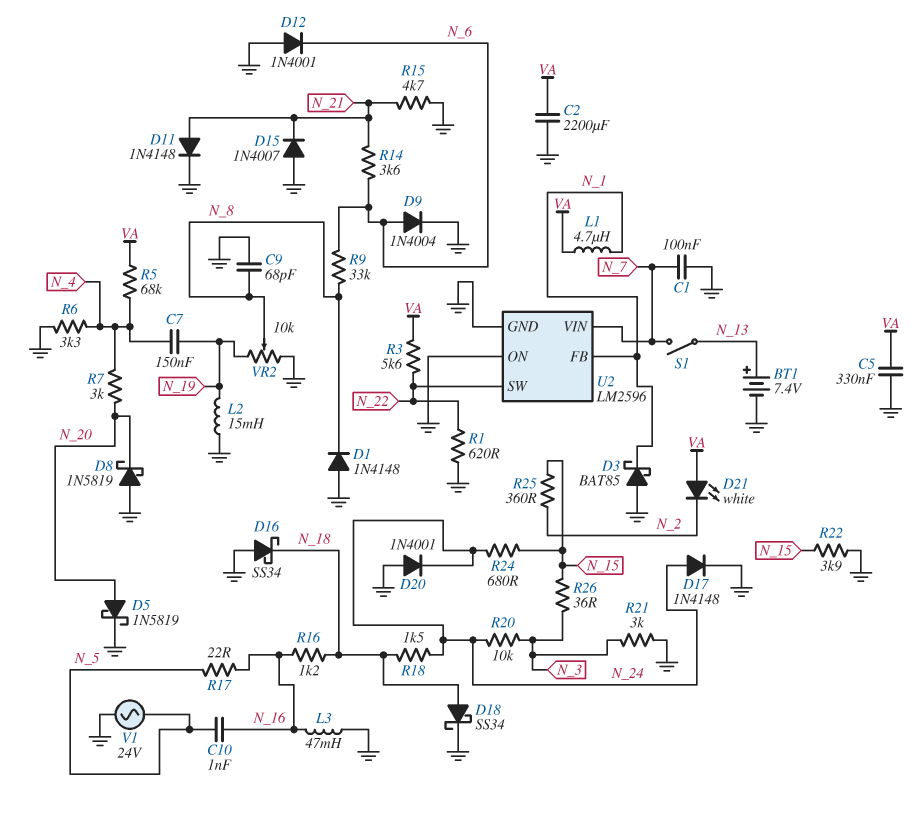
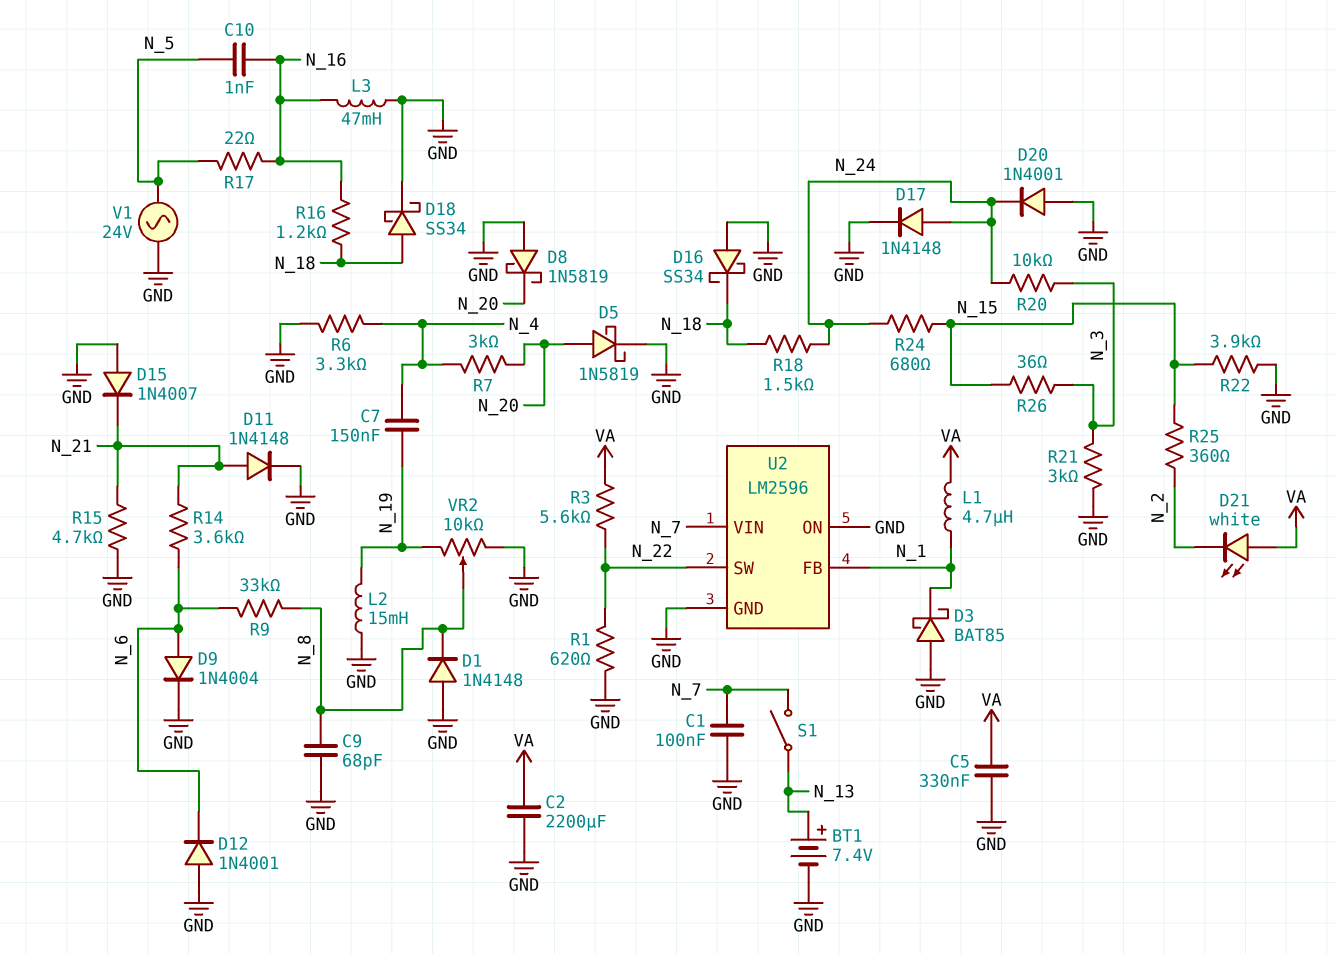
R5: 68k (N_4, VA) -> none

